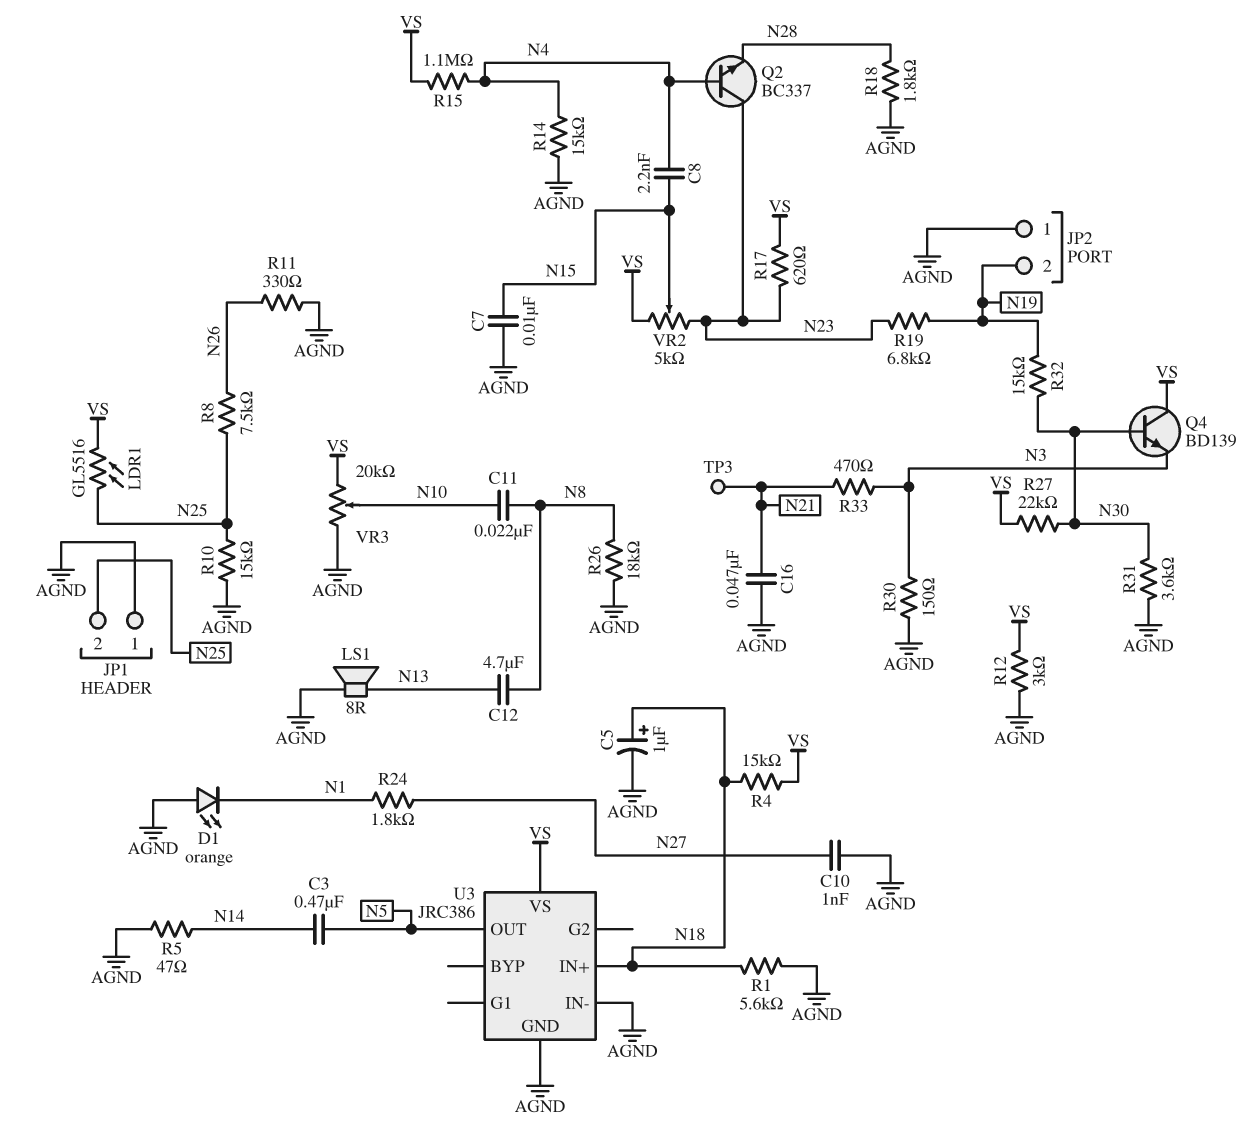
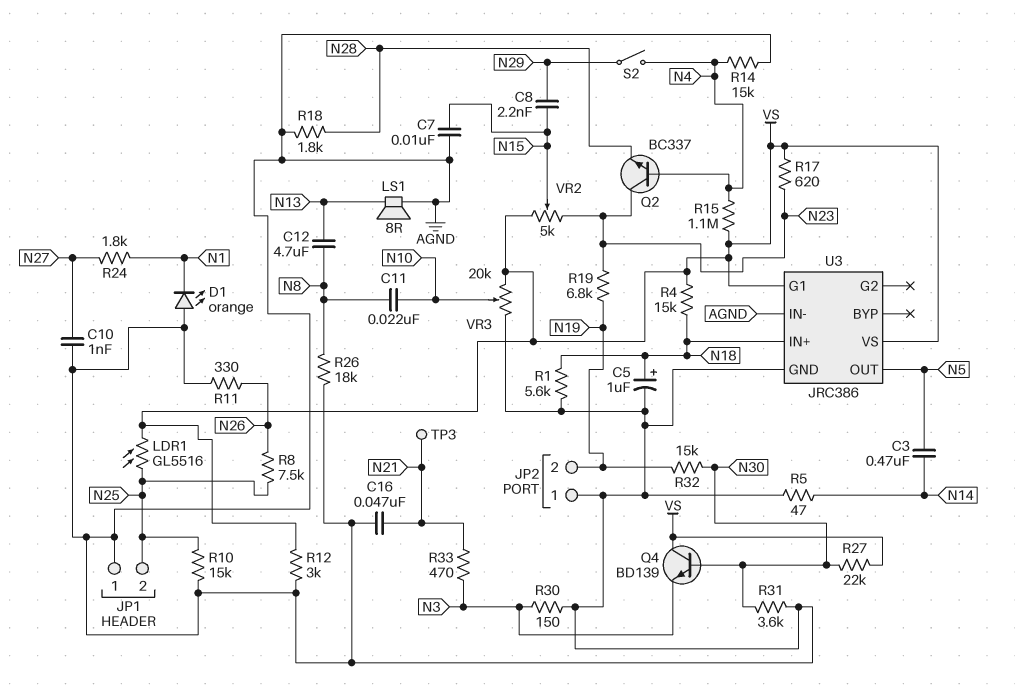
C8: 2.2nF (N4, N15) -> 2.2nF (N15, N29)
S2: none -> switch (N4, N29)
U3 pin G1: none -> VS

